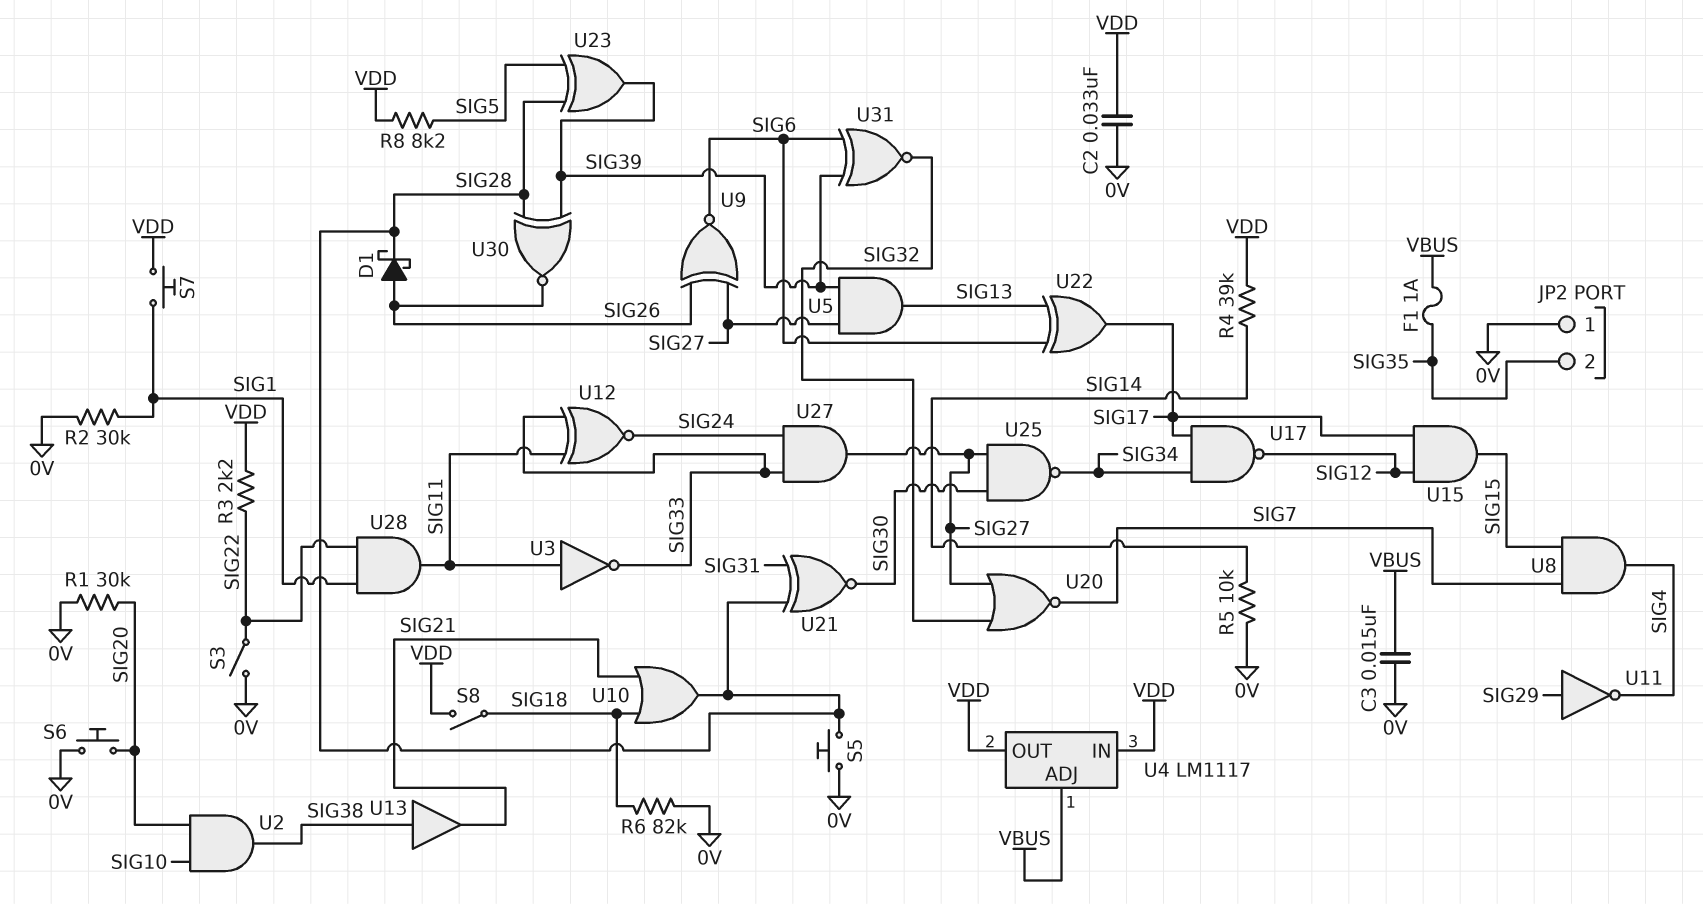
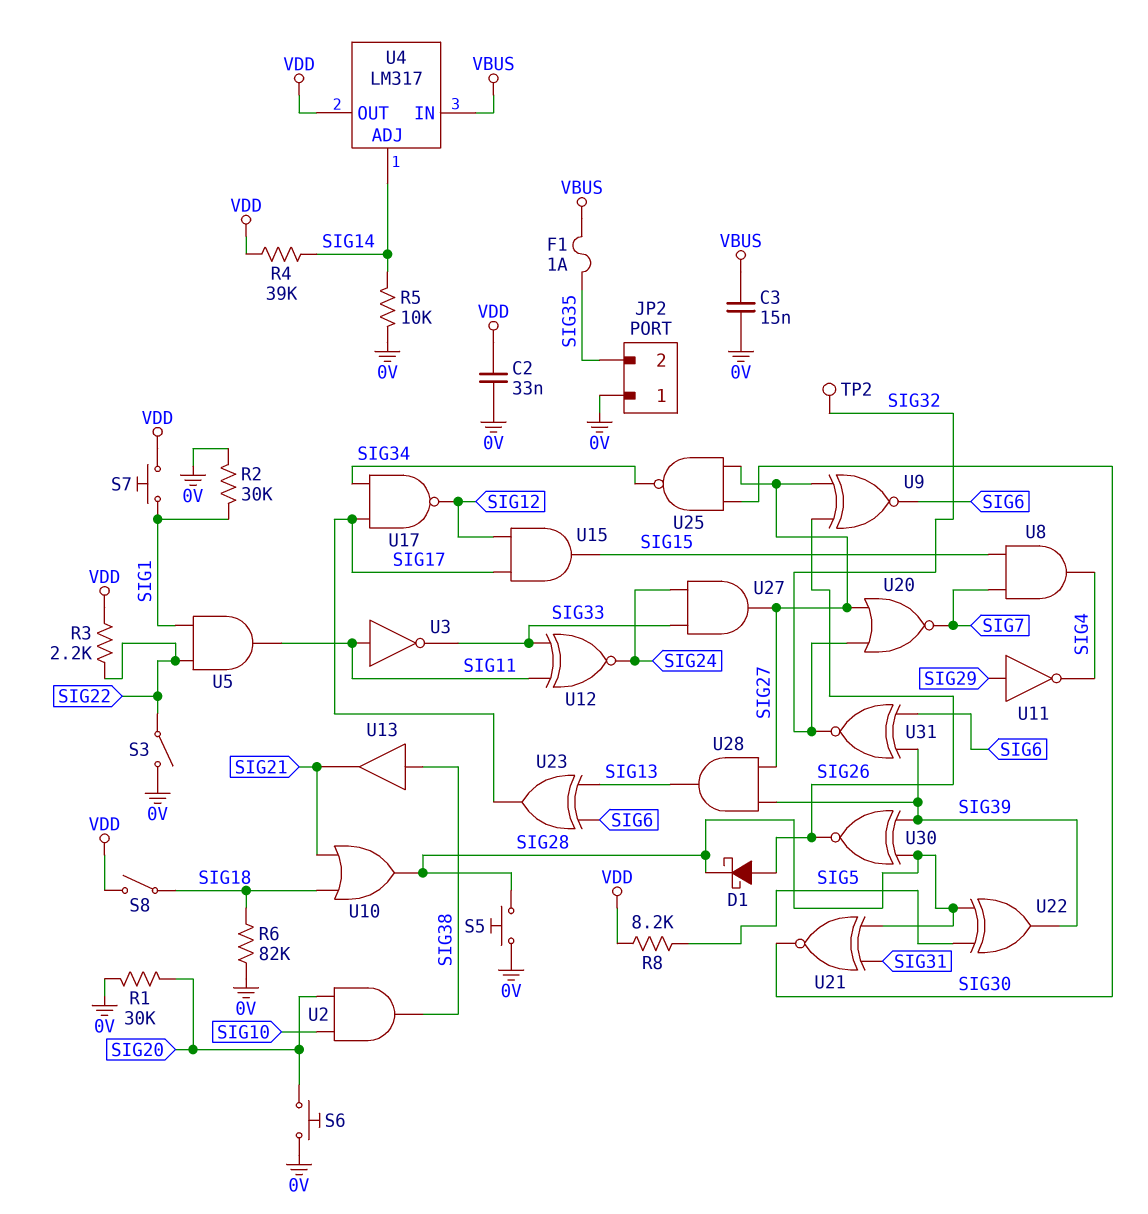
TP2: none -> test point (SIG32)
U4: LM1117 -> LM317
U4 pin ADJ: VBUS -> SIG14
U4 pin IN: VDD -> VBUS
U5: AND (in SIG27, in SIG39, out SIG13) -> AND (in SIG1, in SIG22, out SIG11)
U22: XOR (in SIG6, in SIG13, out SIG17) -> XOR (in SIG5, in SIG28, out SIG39)
U23: XOR (in SIG5, in SIG28, out SIG39) -> XOR (in SIG6, in SIG13, out SIG17)
U28: AND (in SIG1, in SIG22, out SIG11) -> AND (in SIG27, in SIG39, out SIG13)

